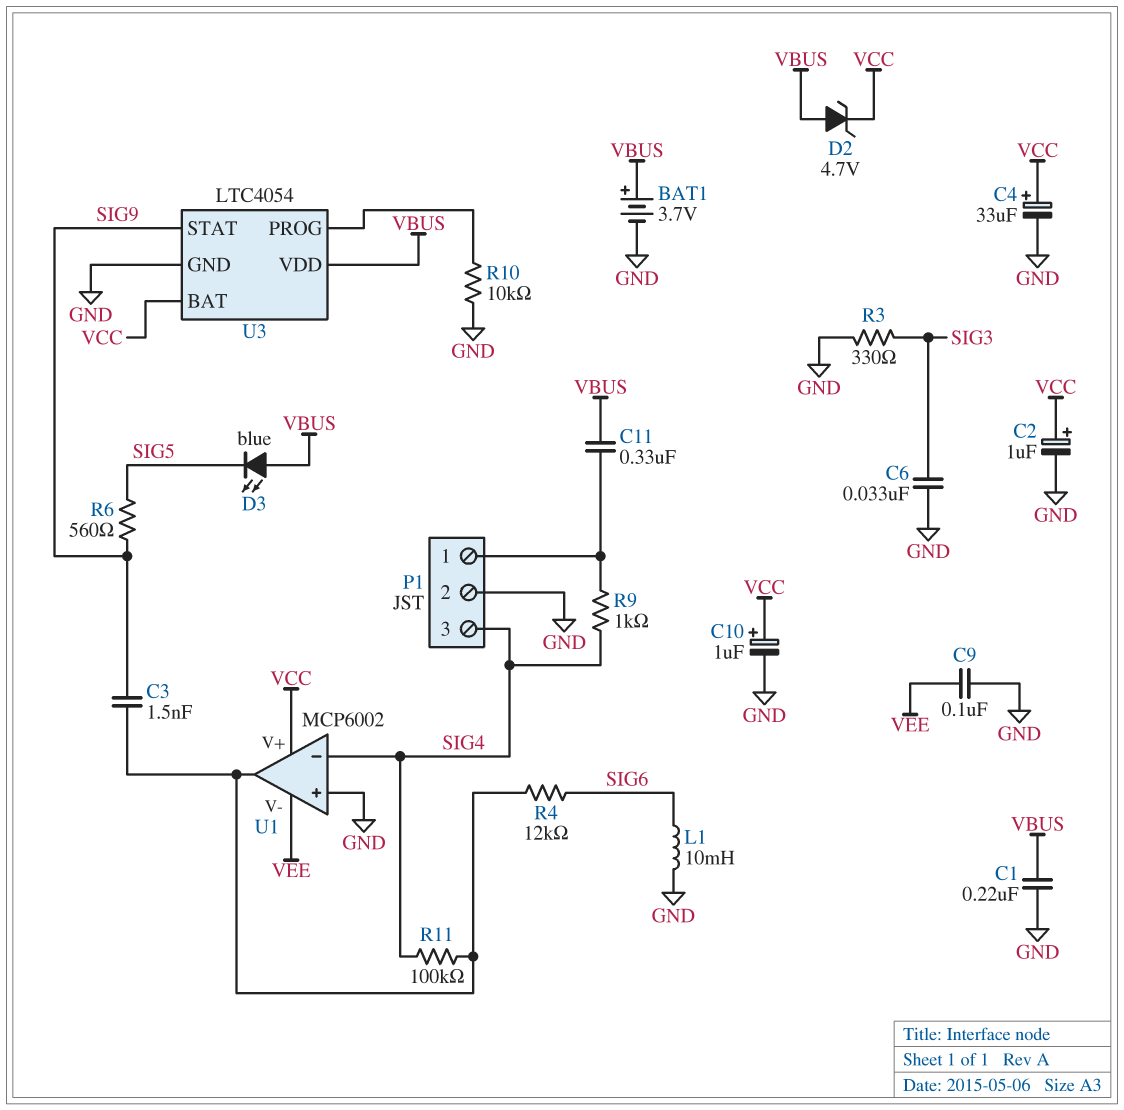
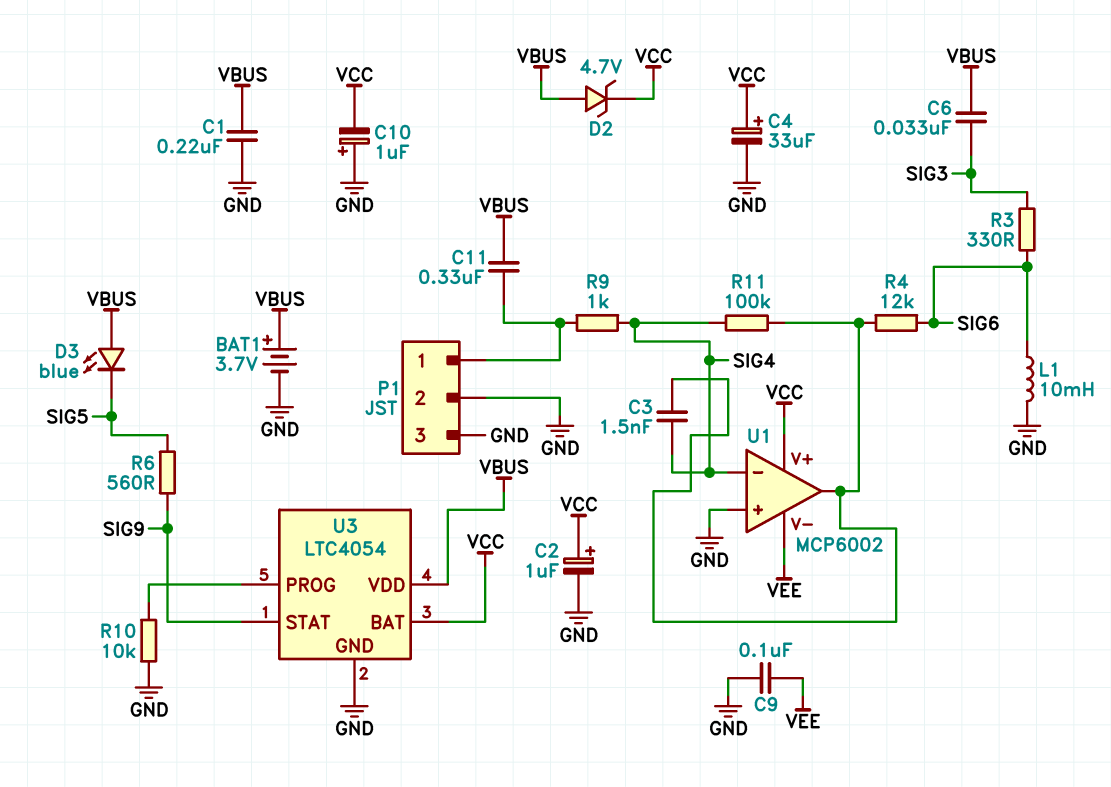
C3: 1.5nF (SIG9, U1/out) -> 1.5nF (SIG4, U1/out)
C6: 33nF (GND, SIG3) -> 33nF (SIG3, VBUS)
C10: 1uF (plus VCC, minus GND) -> 1uF (plus GND, minus VCC)
P1 pin 3: SIG4 -> GND
R3: 330 (GND, SIG3) -> 330 (SIG3, SIG6)

